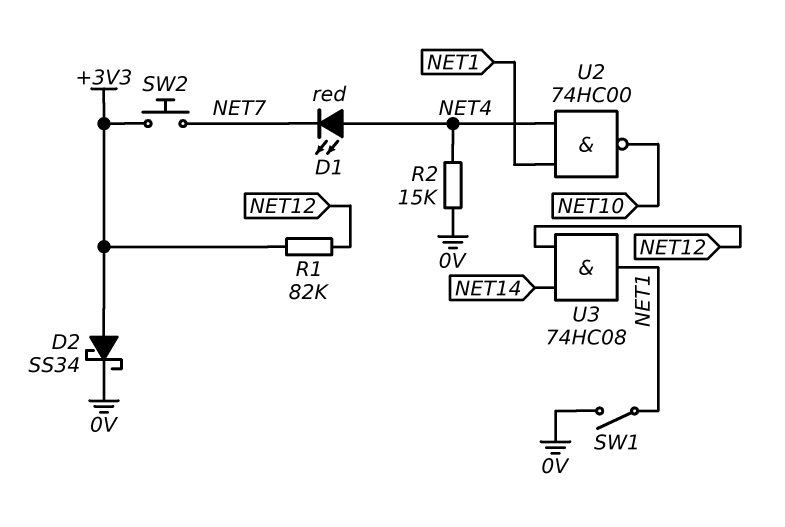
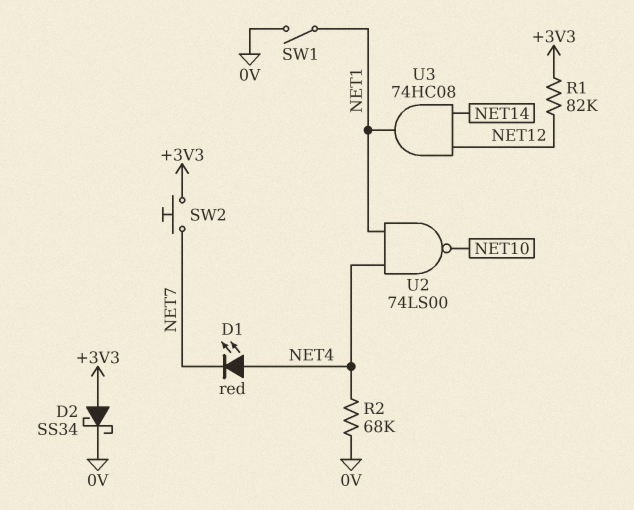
R2: 15k (0V, NET4) -> 68k (0V, NET4)
U2: NAND 74HC00 (in NET1, in NET4, out NET10) -> NAND 74LS00 (in NET1, in NET4, out NET10)

